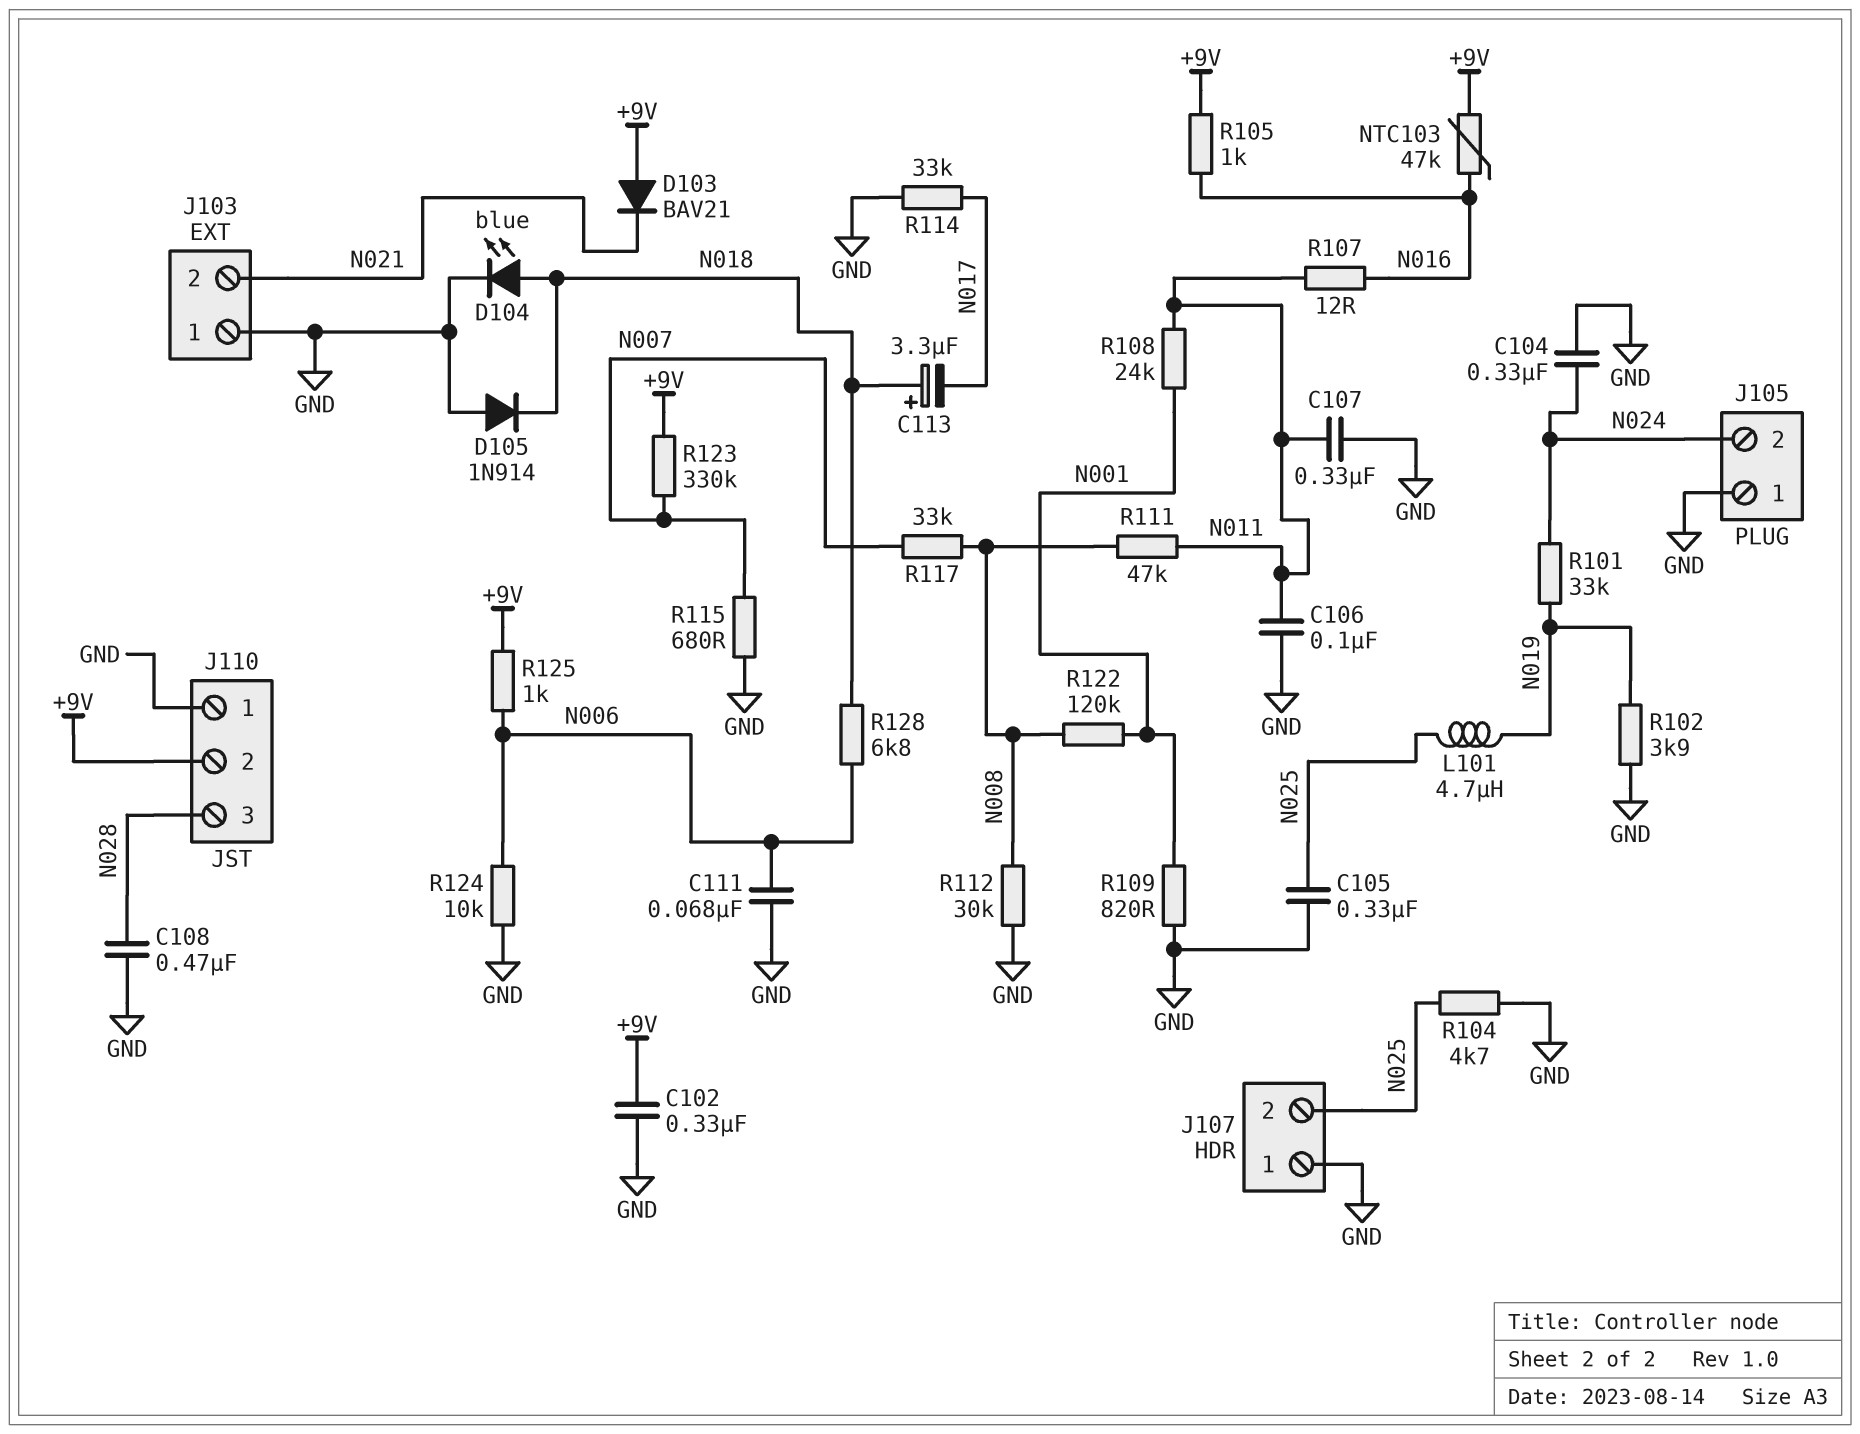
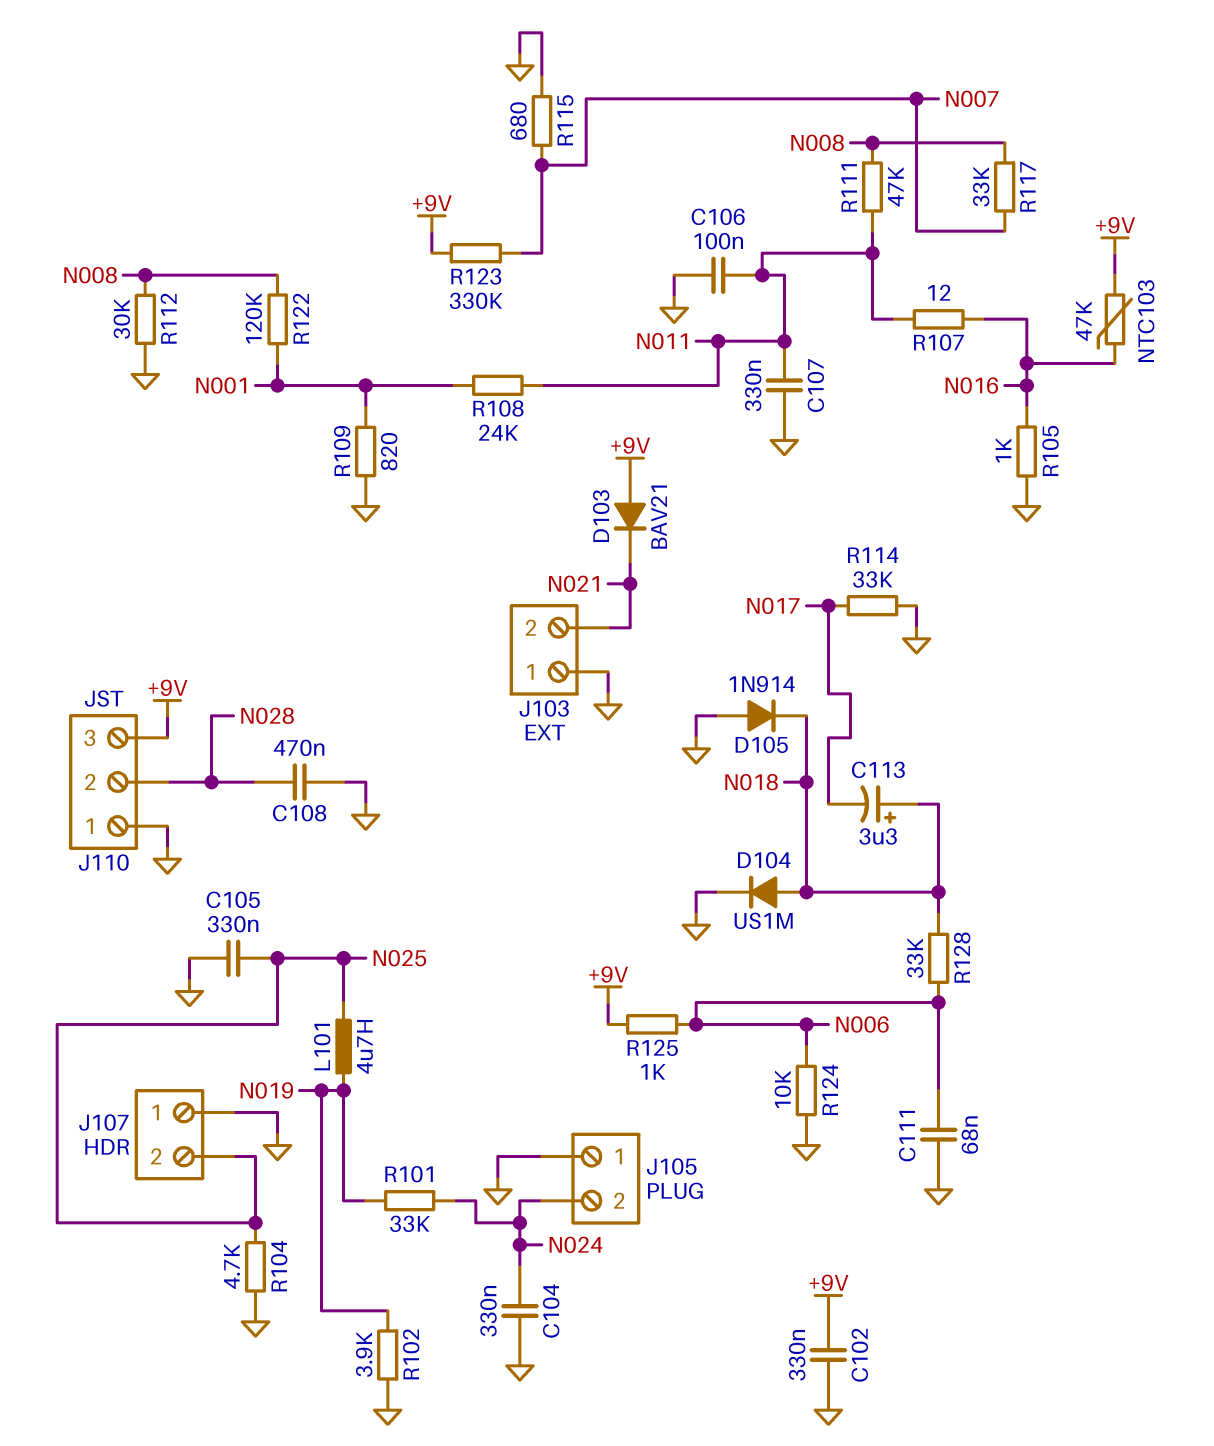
D104: LED blue (A N018, K GND) -> diode US1M (A N018, K GND)
J110 pin 2: +9V -> N028
J110 pin 3: N028 -> +9V
R105: 1k (+9V, N016) -> 1k (GND, N016)
R128: 6.8k (N006, N018) -> 33k (N006, N018)

